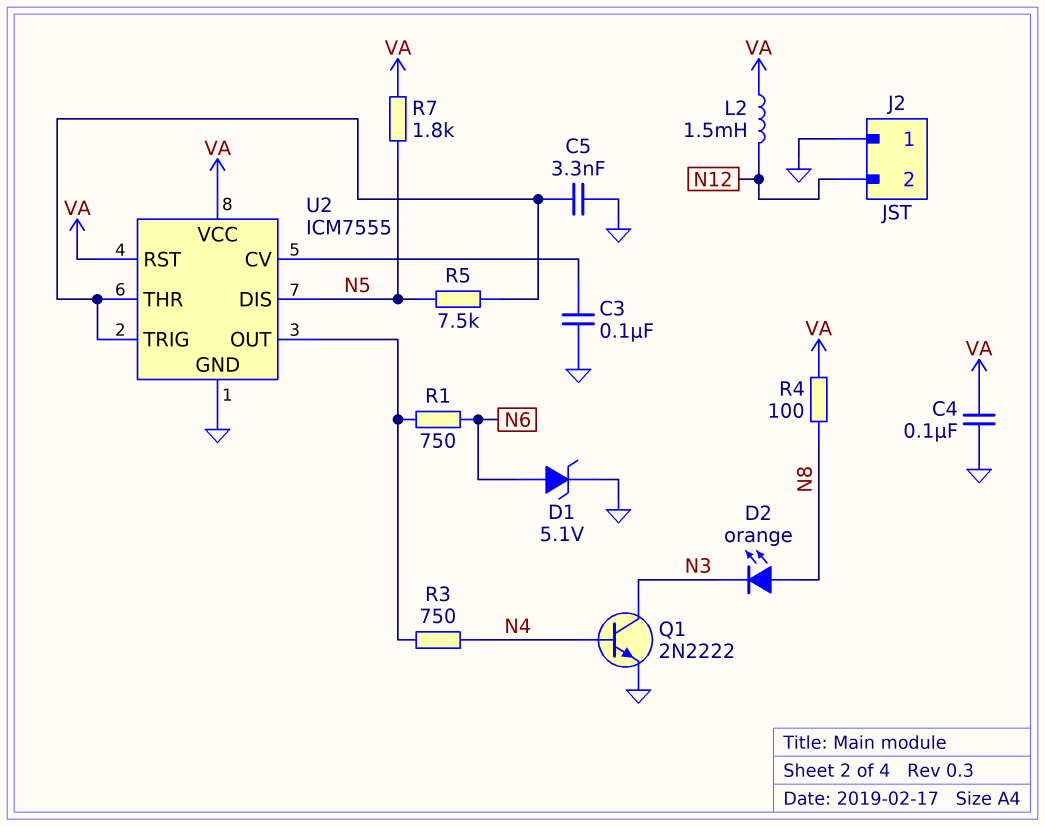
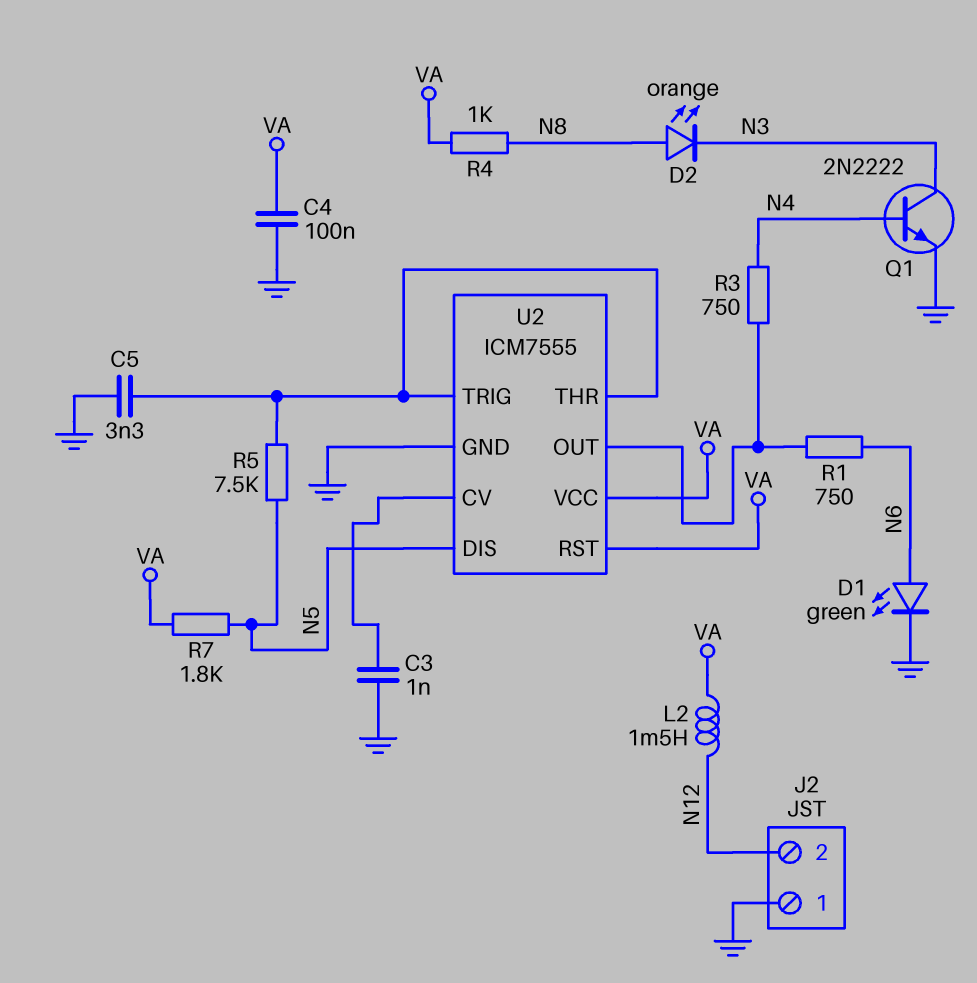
C3: 100nF (GND, U2/CV) -> 1nF (GND, U2/CV)
D1: zener 5.1V (A N6, K GND) -> LED green (A N6, K GND)
R4: 100 (N8, VA) -> 1k (N8, VA)

